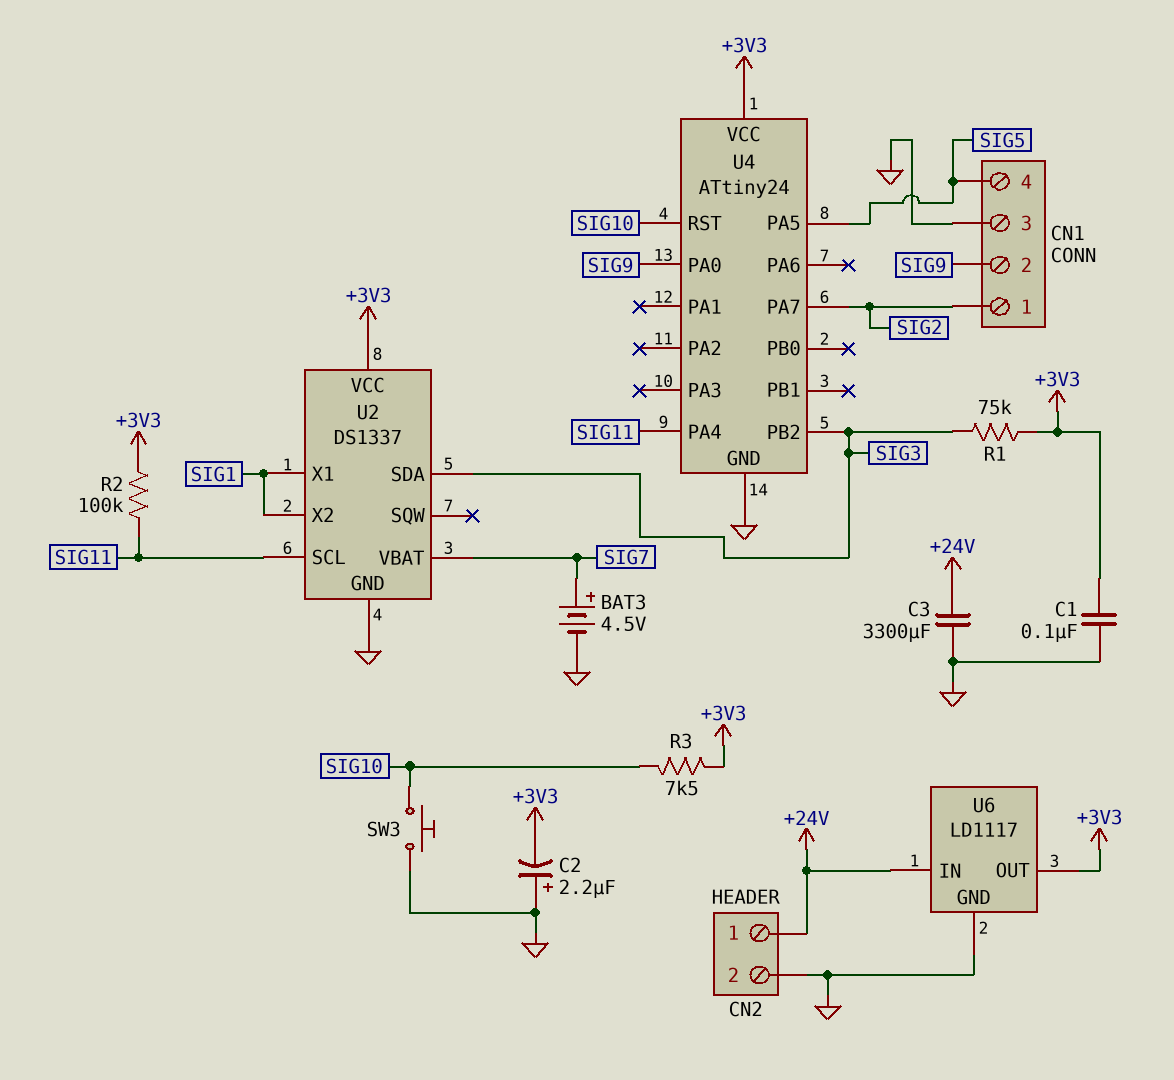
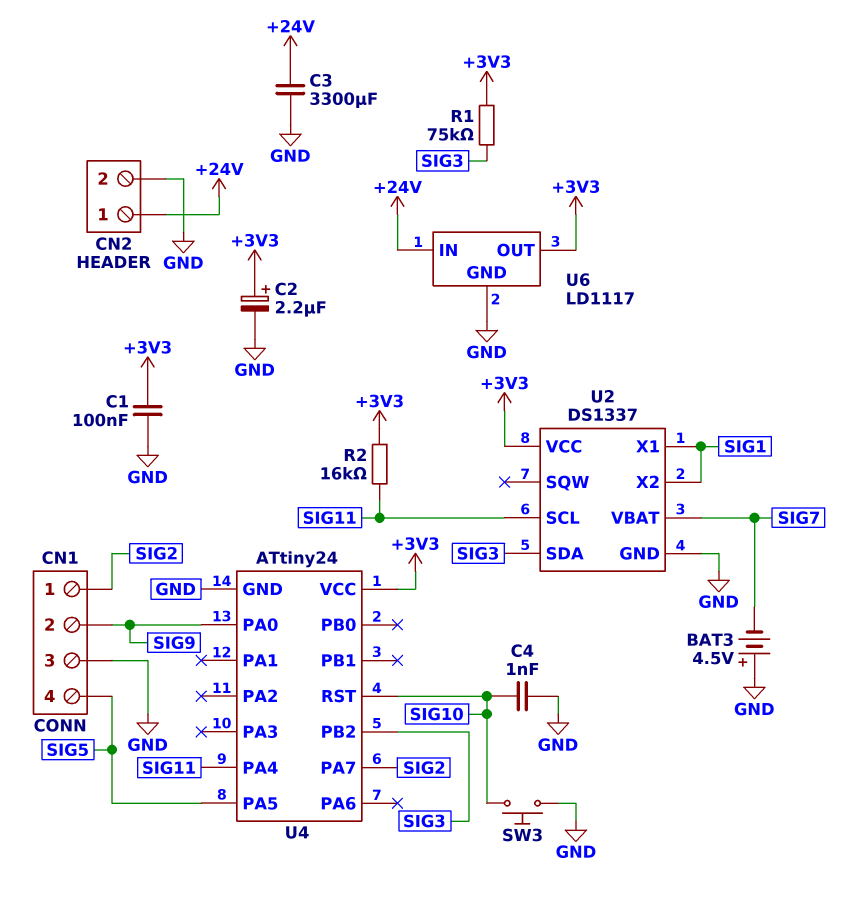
BAT3: 4.5V (plus SIG7, minus GND) -> 4.5V (plus GND, minus SIG7)
C2: 2.2uF (plus GND, minus +3V3) -> 2.2uF (plus +3V3, minus GND)
C4: none -> 1nF (GND, SIG10)
R2: 100k (+3V3, SIG11) -> 16k (+3V3, SIG11)
R3: 7.5k (+3V3, SIG10) -> none

